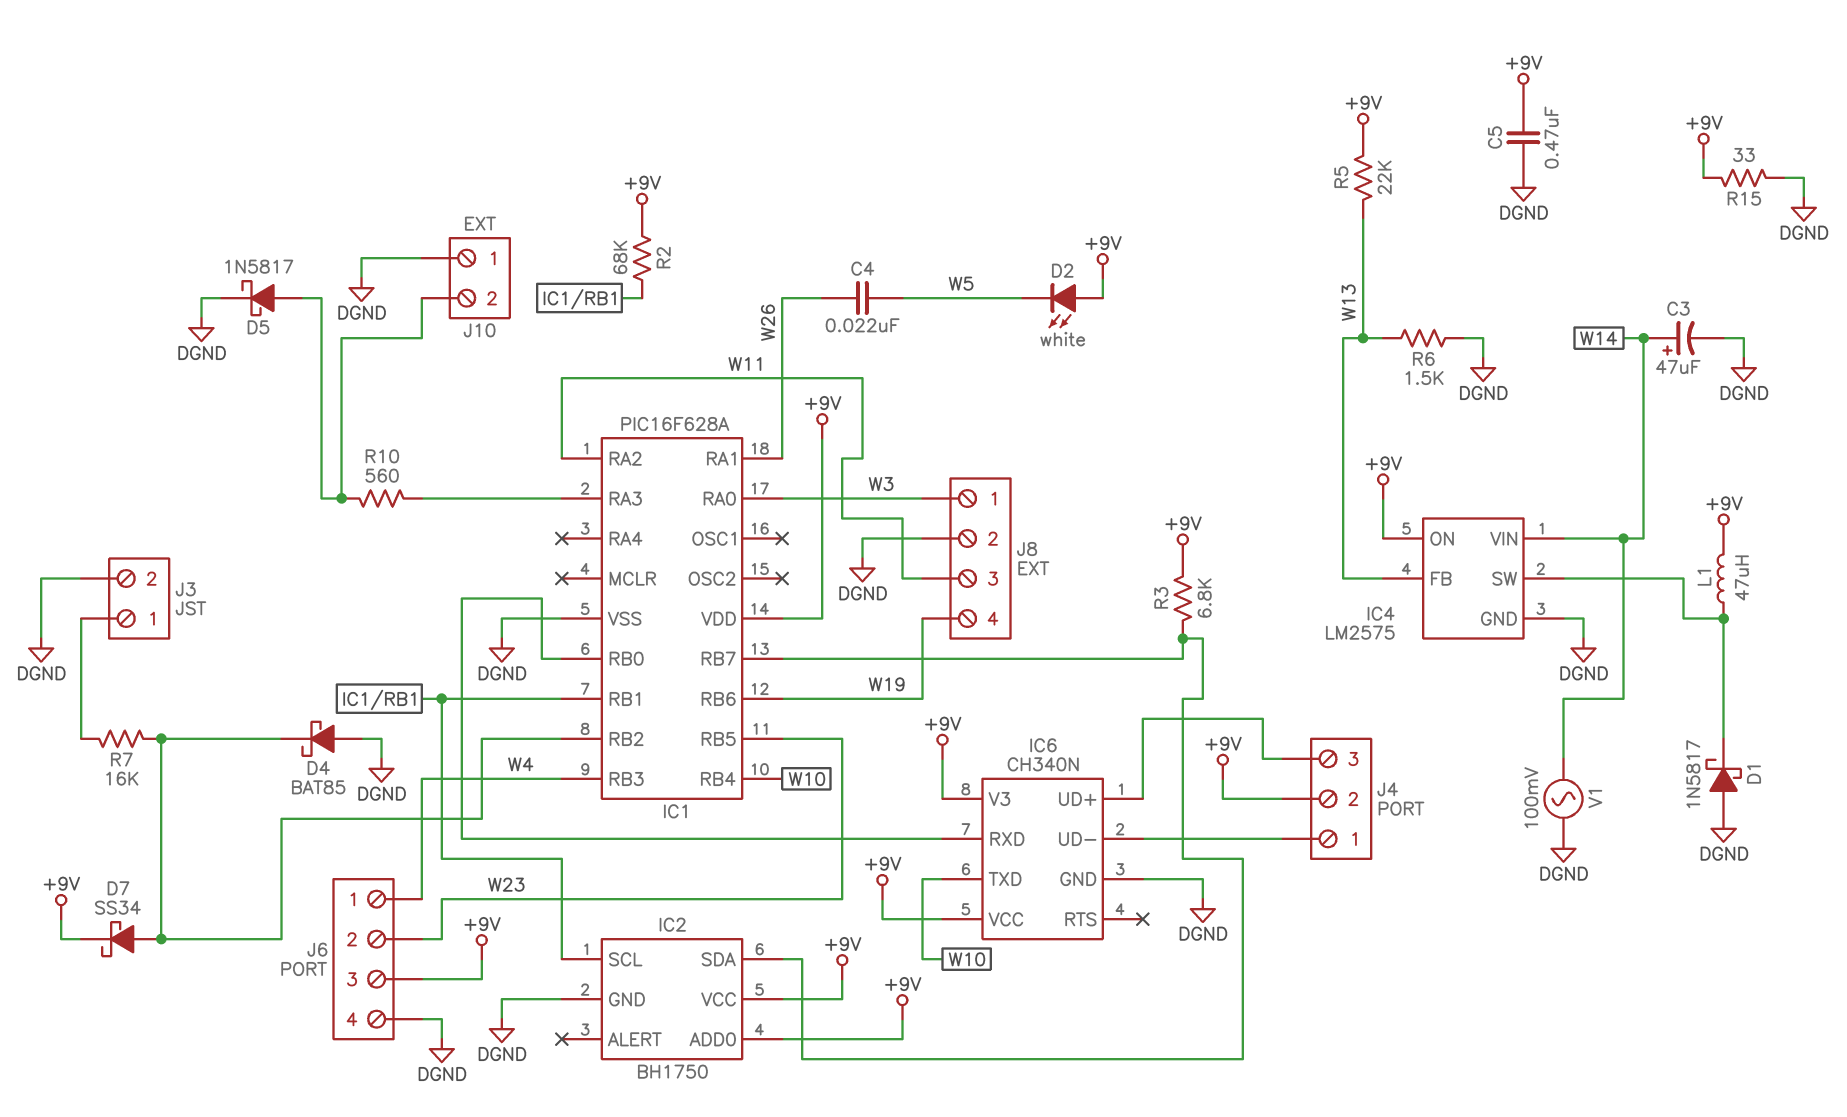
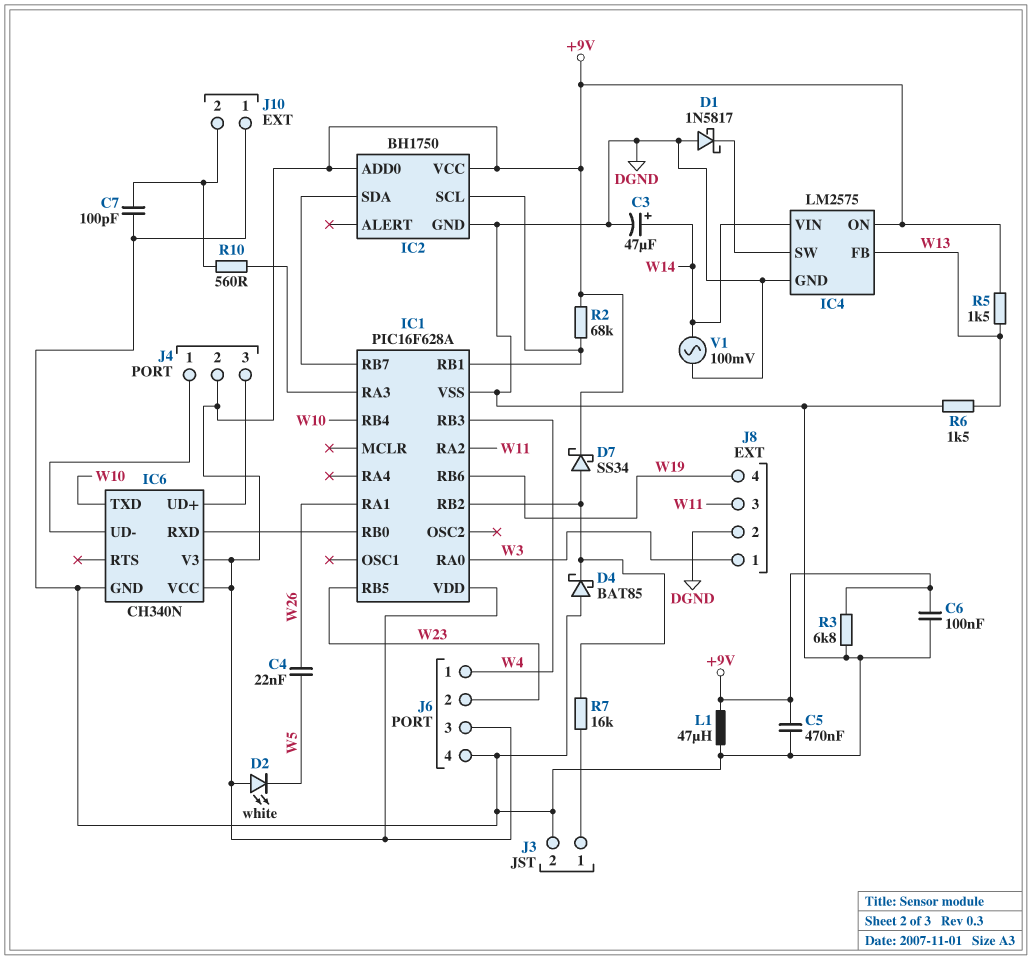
C6: none -> 100nF (+9V, DGND)
C7: none -> 100pF (DGND, J10/2)
D5: schottky 1N5817 (A J10/2, K DGND) -> none
L1: 47uH (+9V, IC4/SW) -> 47uH (+9V, DGND)
R3: 6.8k (+9V, IC1/RB7) -> 6.8k (+9V, DGND)
R5: 22k (+9V, W13) -> 1.5k (+9V, W13)
R15: 33 (+9V, DGND) -> none

